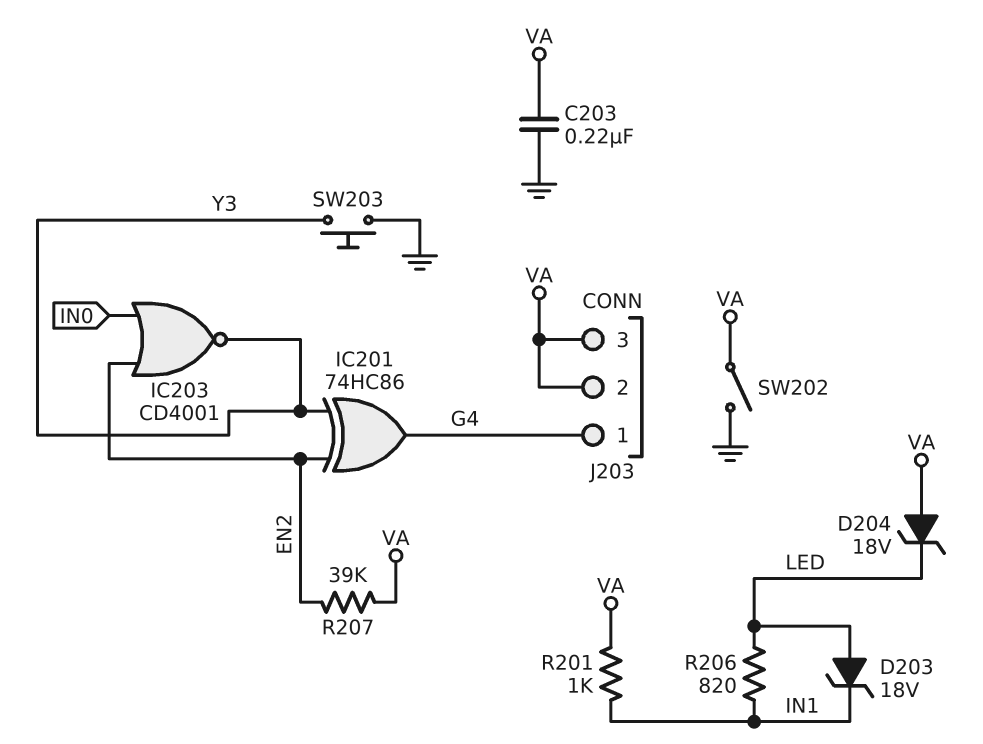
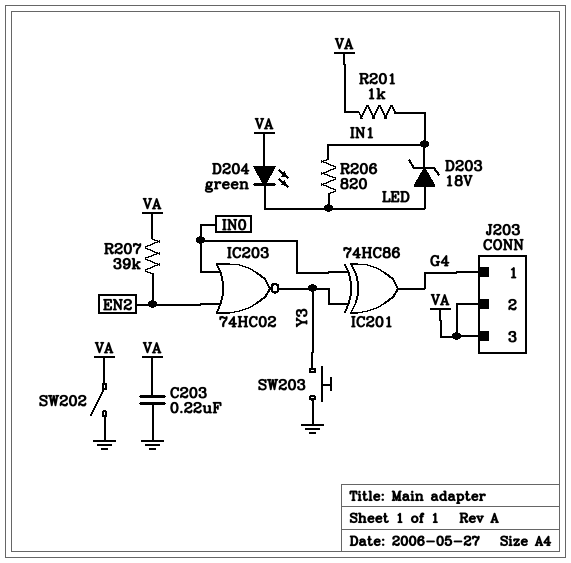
D204: zener 18V (A VA, K LED) -> LED green (A VA, K LED)
IC201: XOR 74HC86 (in EN2, in Y3, out G4) -> XOR 74HC86 (in IN0, in Y3, out G4)
IC203: NOR CD4001 (in EN2, in IN0, out Y3) -> NOR 74HC02 (in EN2, in IN0, out Y3)

